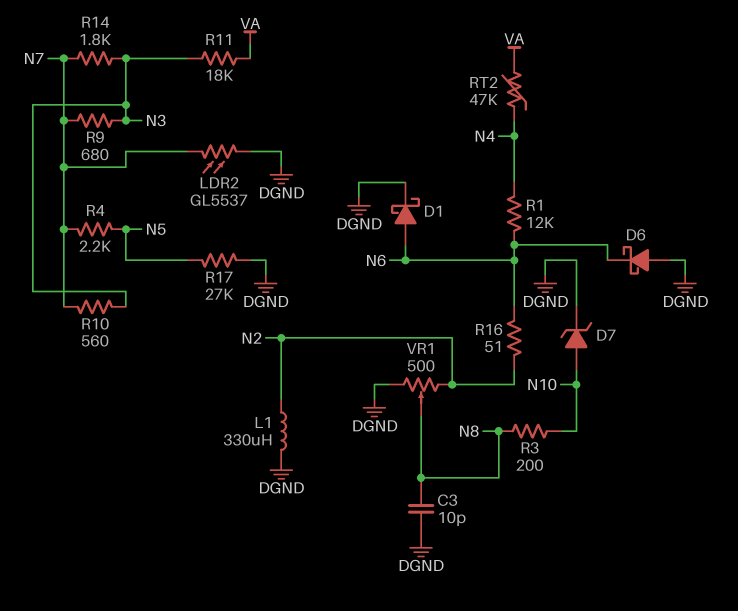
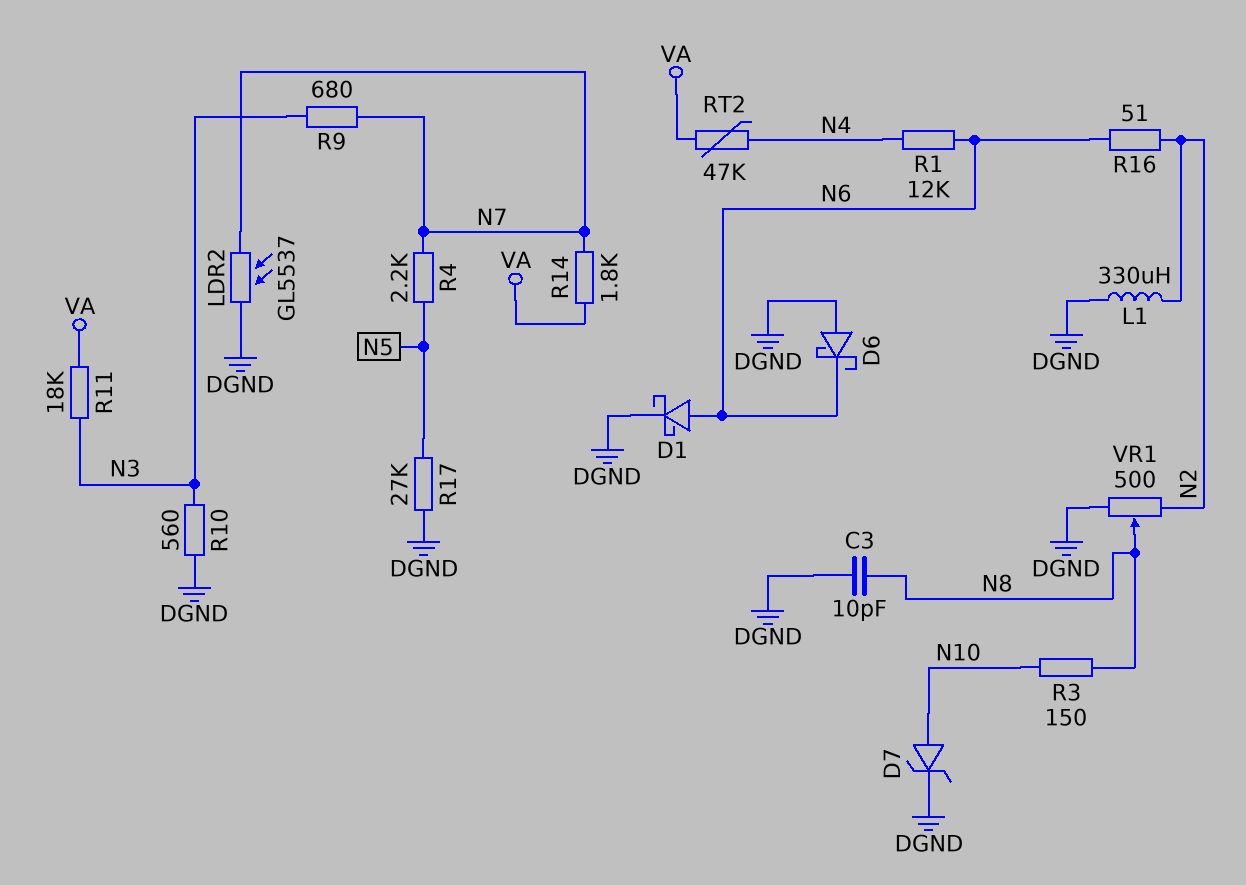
R3: 200 (N8, N10) -> 150 (N8, N10)
R10: 560 (N3, N7) -> 560 (DGND, N3)
R14: 1.8k (N3, N7) -> 1.8k (N7, VA)

